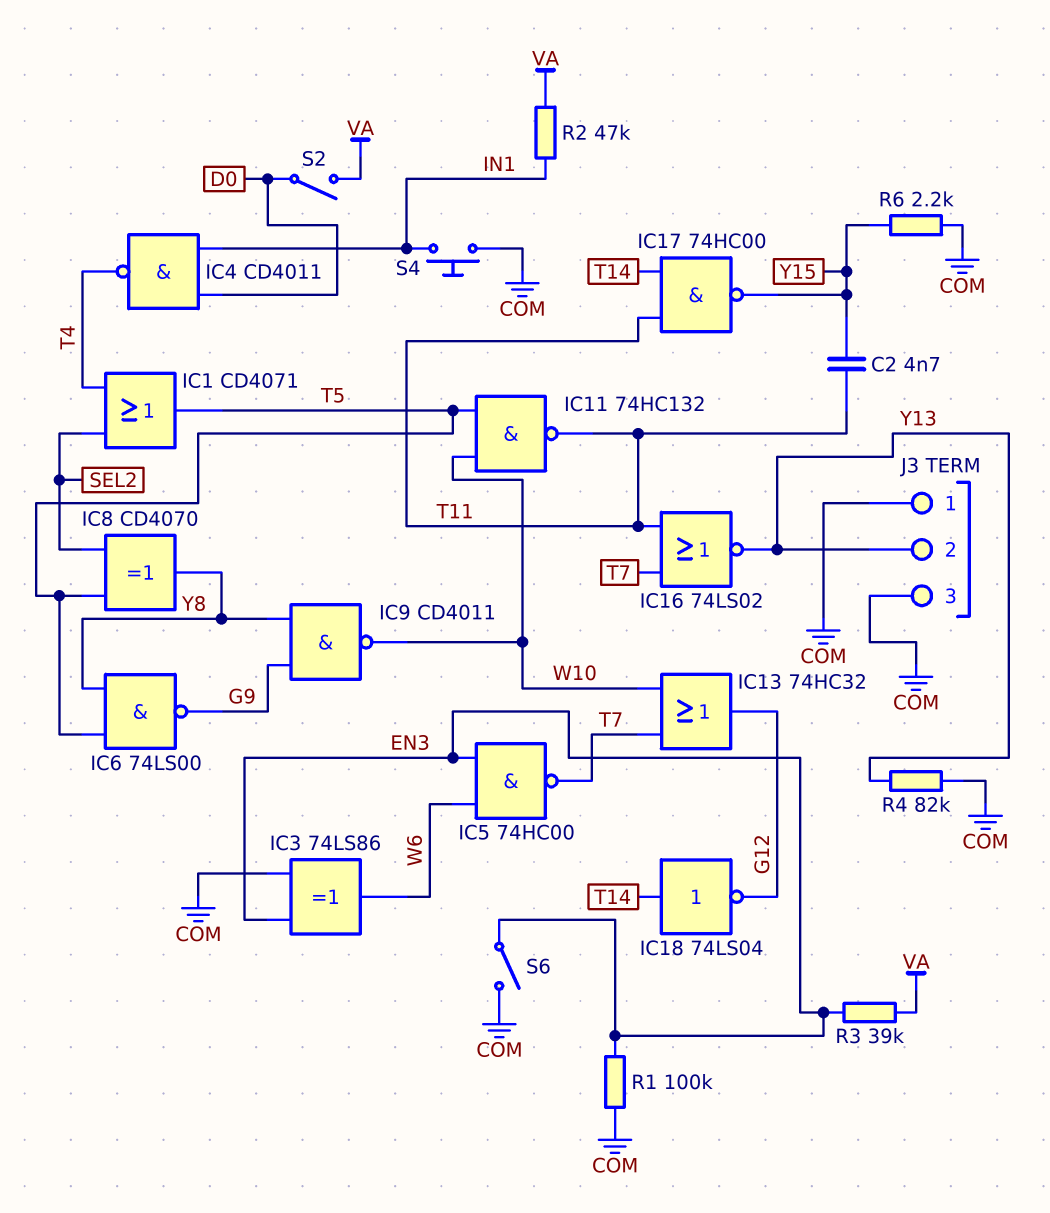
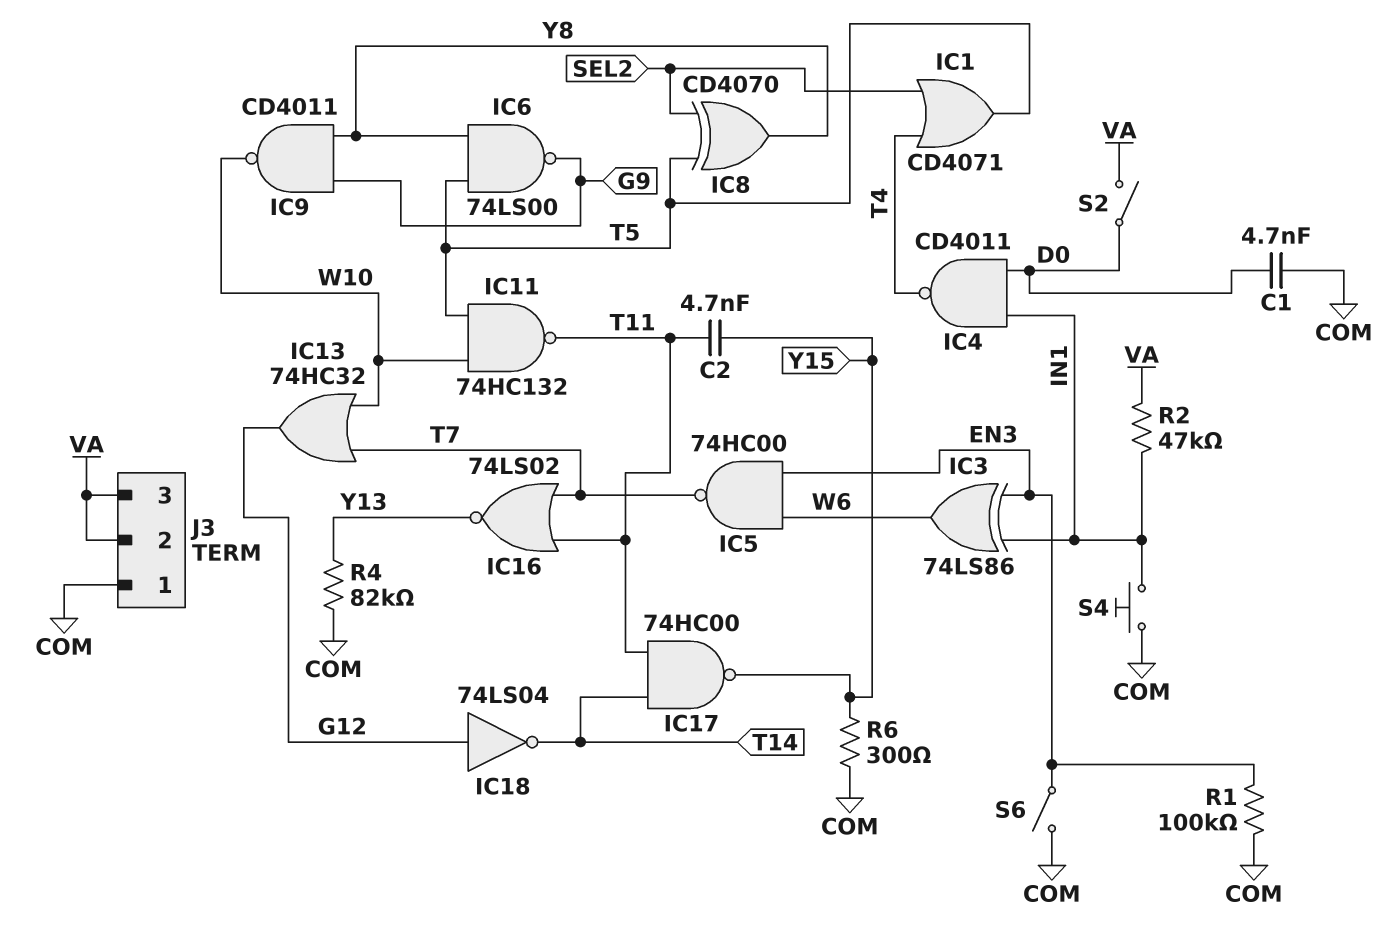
C1: none -> 4.7nF (COM, D0)
IC3: XOR 74LS86 (in COM, in EN3, out W6) -> XOR 74LS86 (in EN3, in IN1, out W6)
IC18: NOT 74LS04 (in T14, out G12) -> NOT 74LS04 (in G12, out T14)
J3 pin 2: Y13 -> VA
J3 pin 3: COM -> VA
R3: 39k (EN3, VA) -> none
R6: 2.2k (COM, Y15) -> 300 (COM, Y15)

